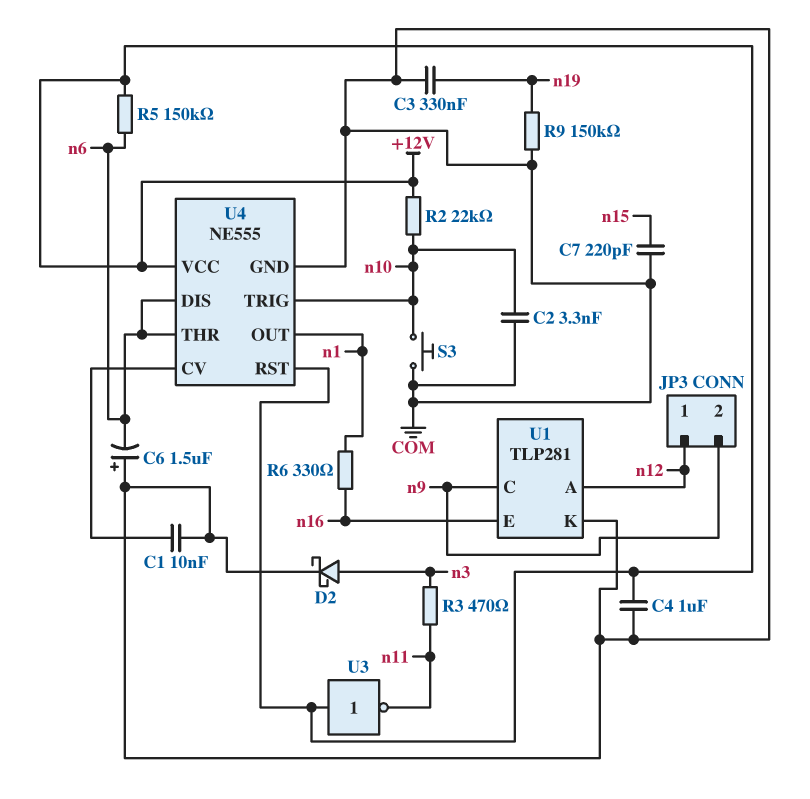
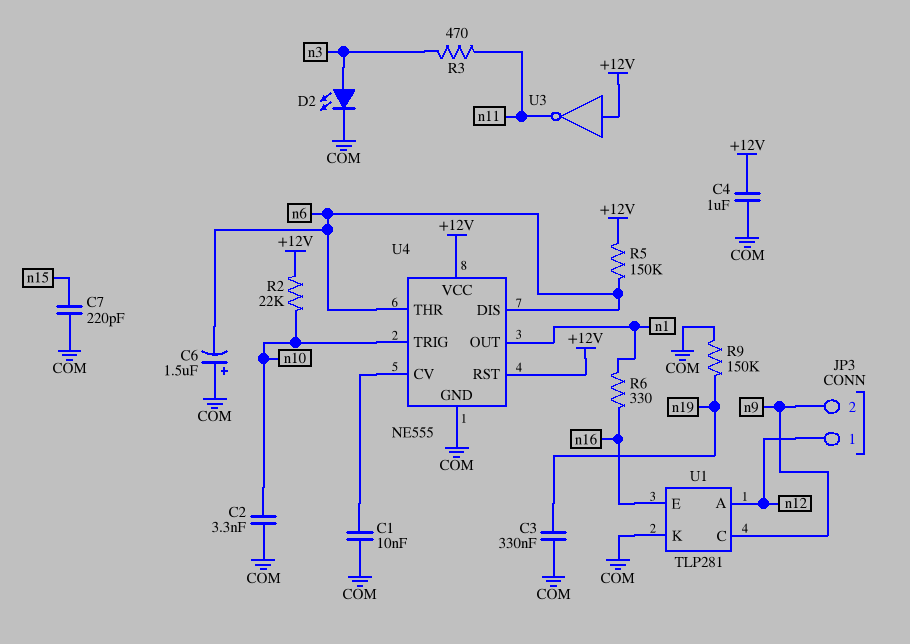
D2: schottky (A n3, K COM) -> LED (A n3, K COM)
S3: button (COM, n10) -> none

